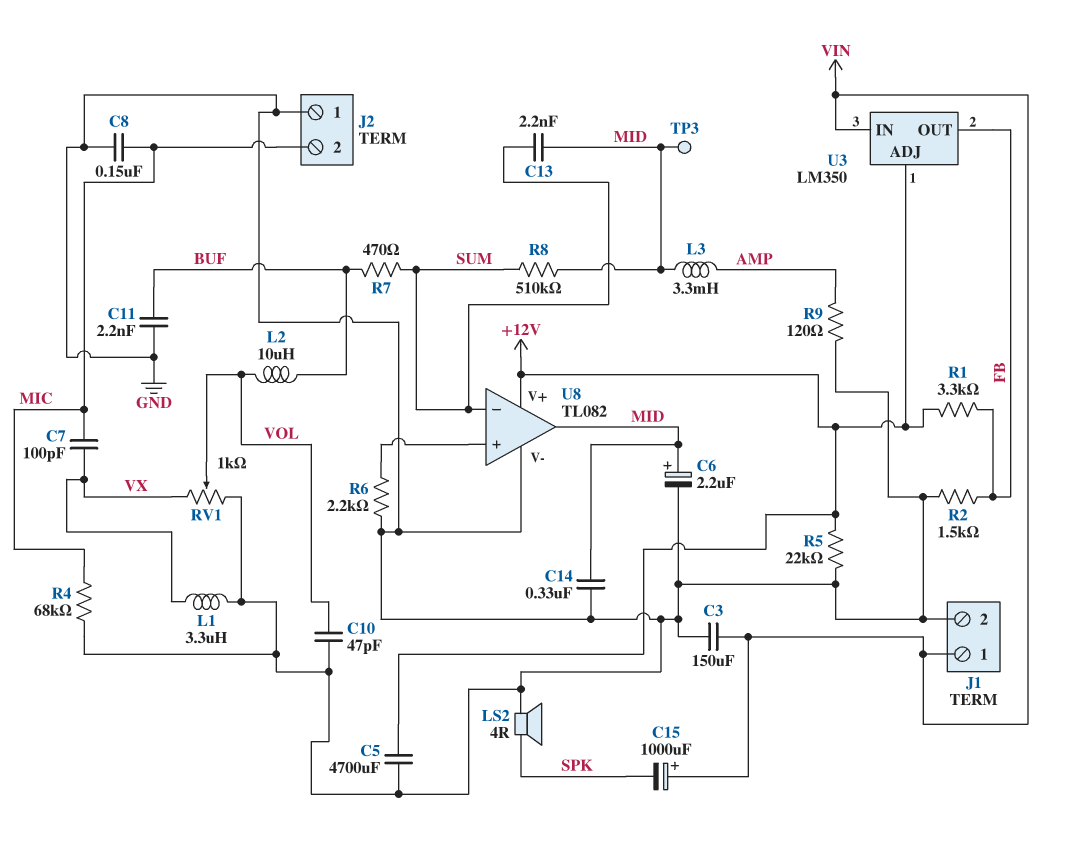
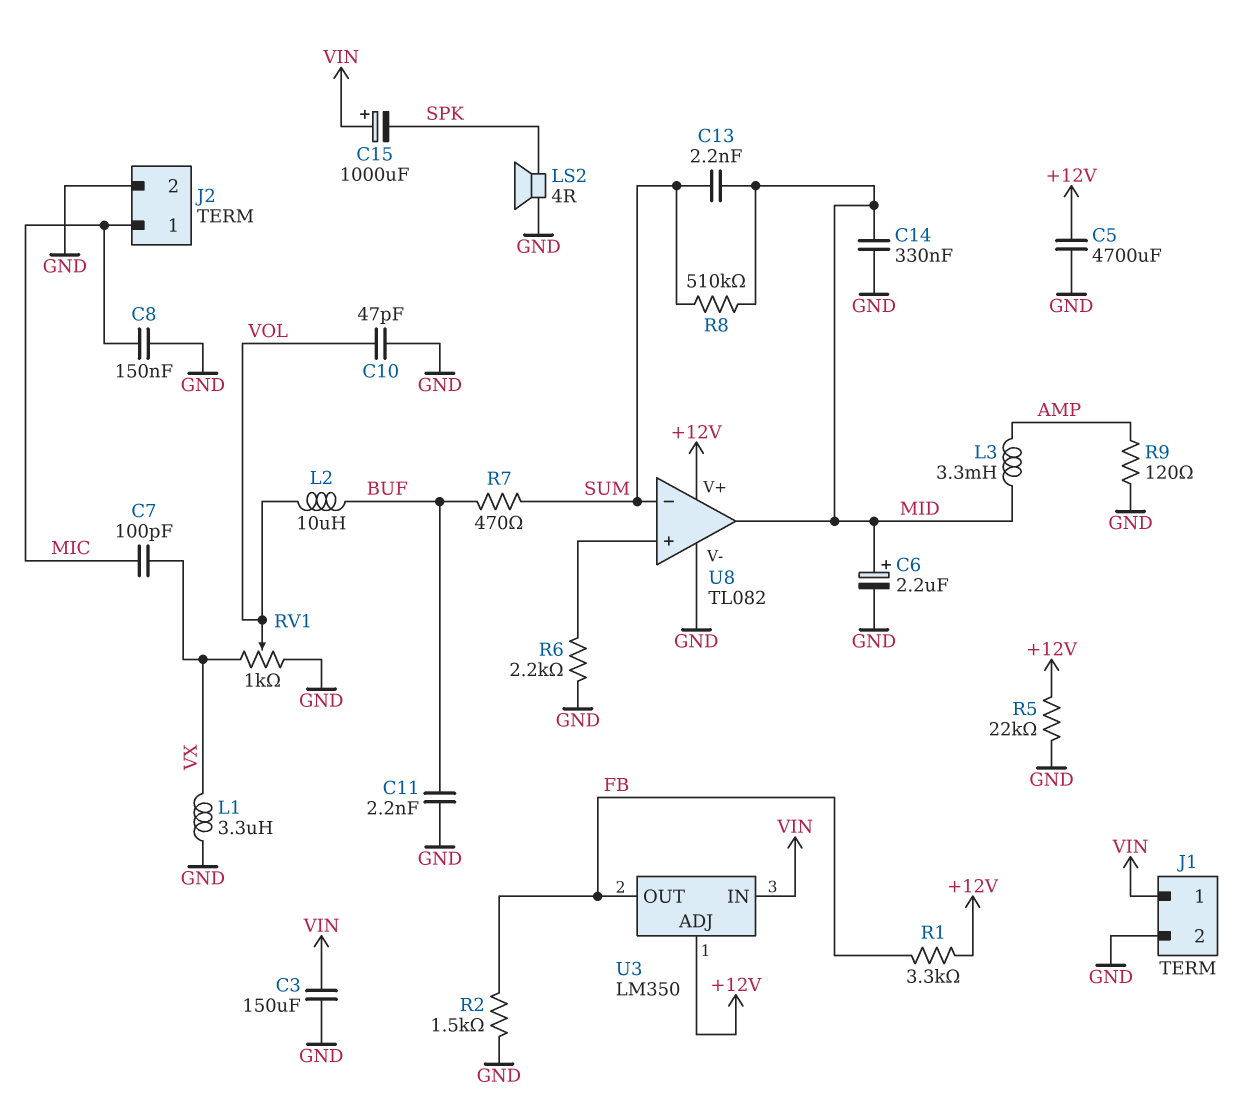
J2 pin 1: GND -> MIC
J2 pin 2: MIC -> GND
R4: 68k (GND, MIC) -> none
TP3: test point (MID) -> none

